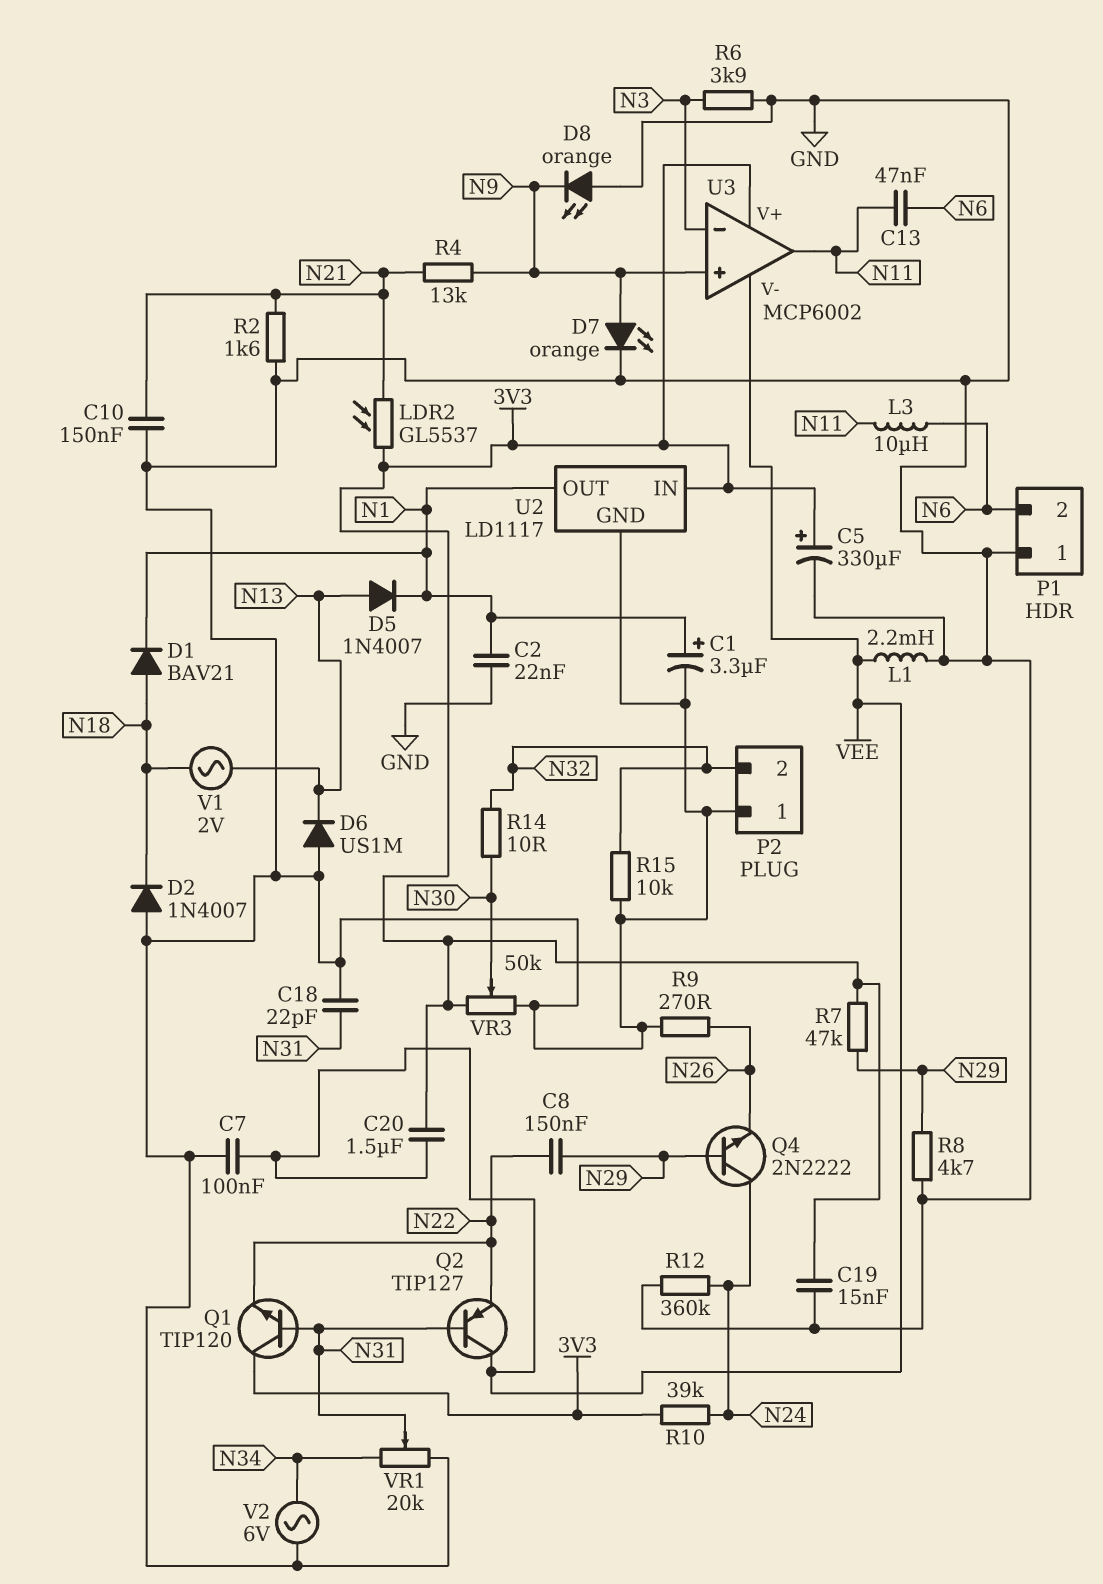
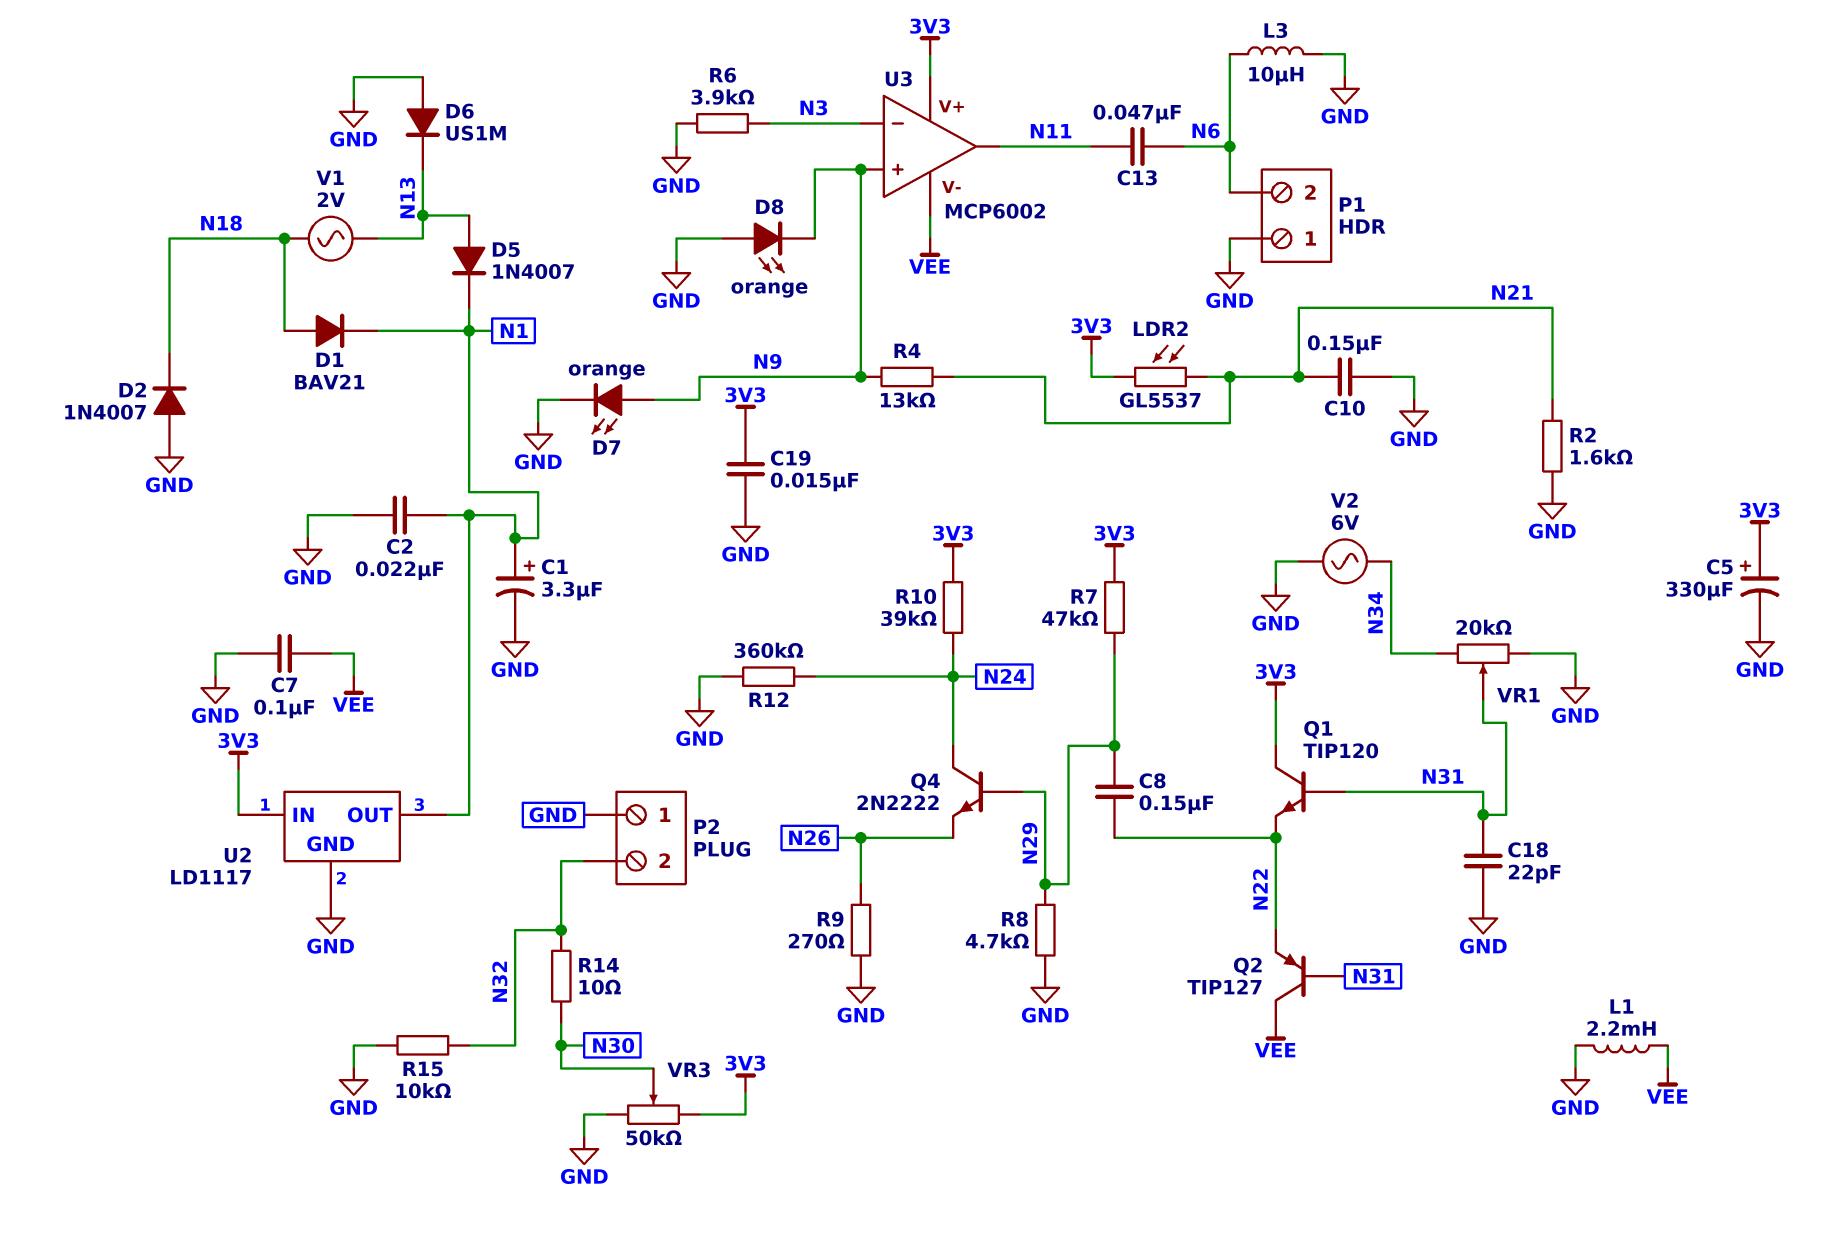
C20: 1.5uF (3V3, VEE) -> none
L3: 10uH (N6, N11) -> 10uH (GND, N6)

